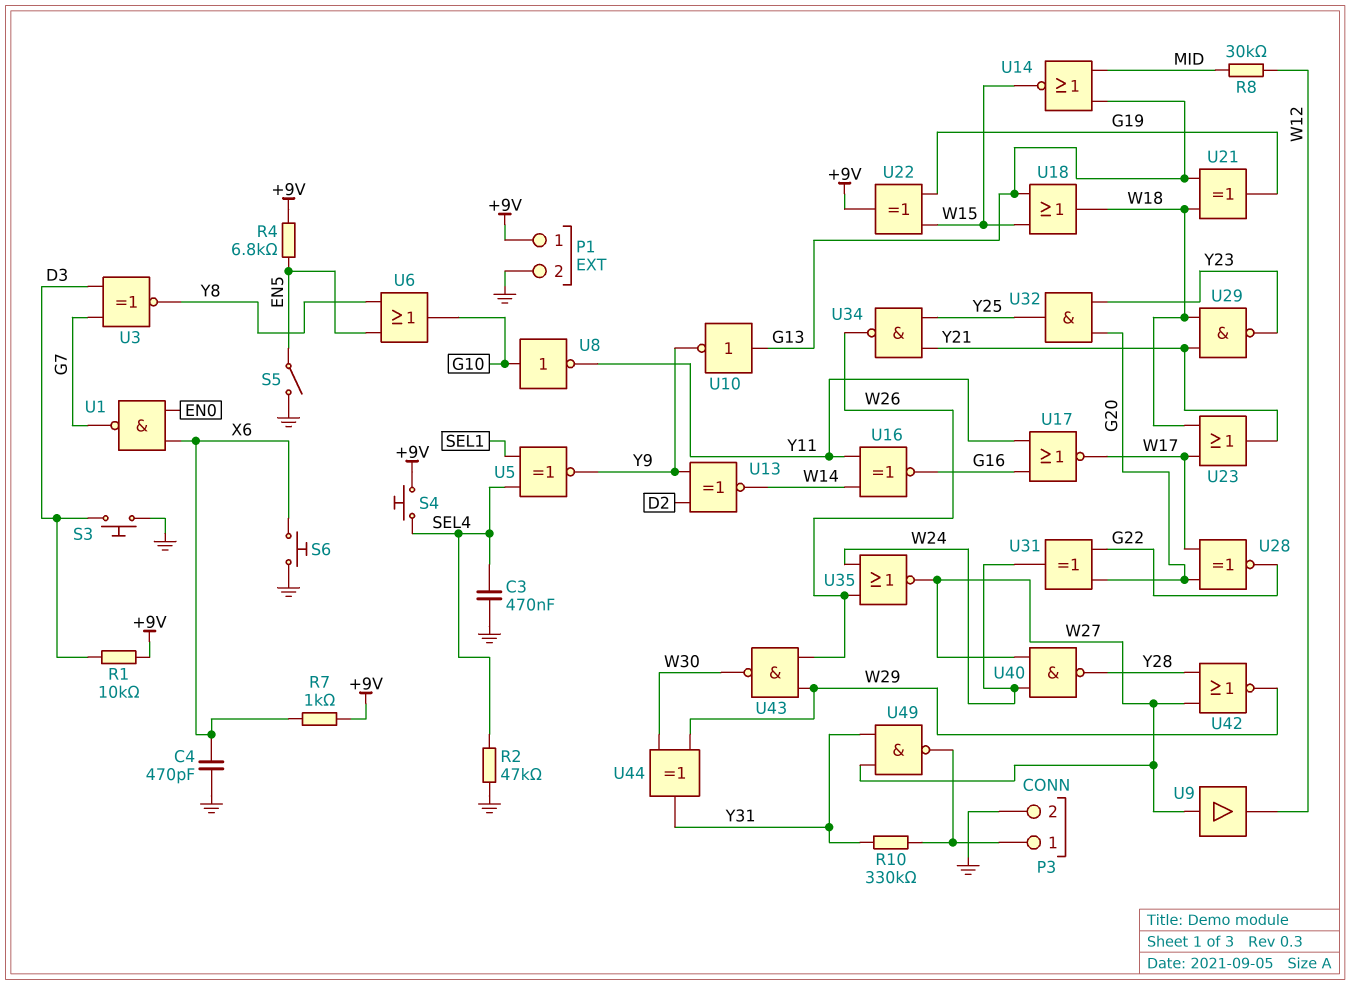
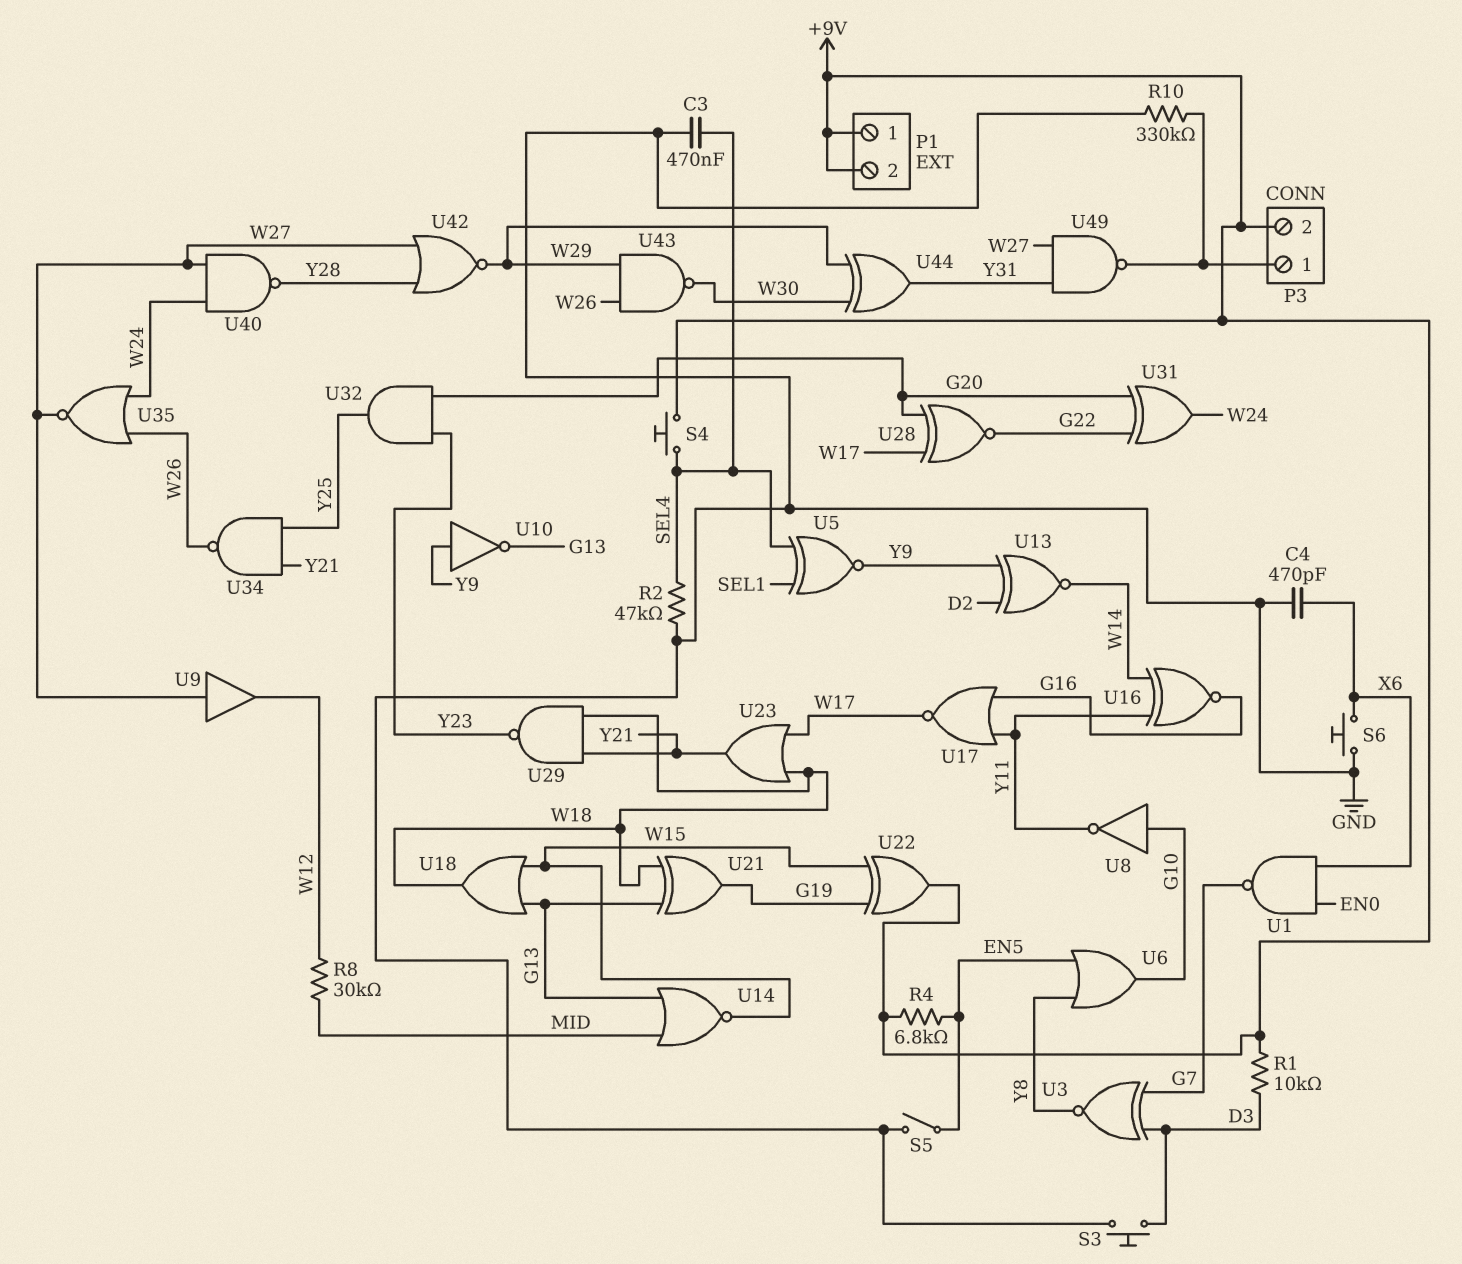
P1 pin 2: GND -> +9V
P3 pin 2: GND -> +9V
R7: 1k (+9V, X6) -> none
R10: 330k (P3/1, Y31) -> 330k (GND, P3/1)
U10: NOT (in G13, out Y9) -> NOT (in Y9, out G13)

